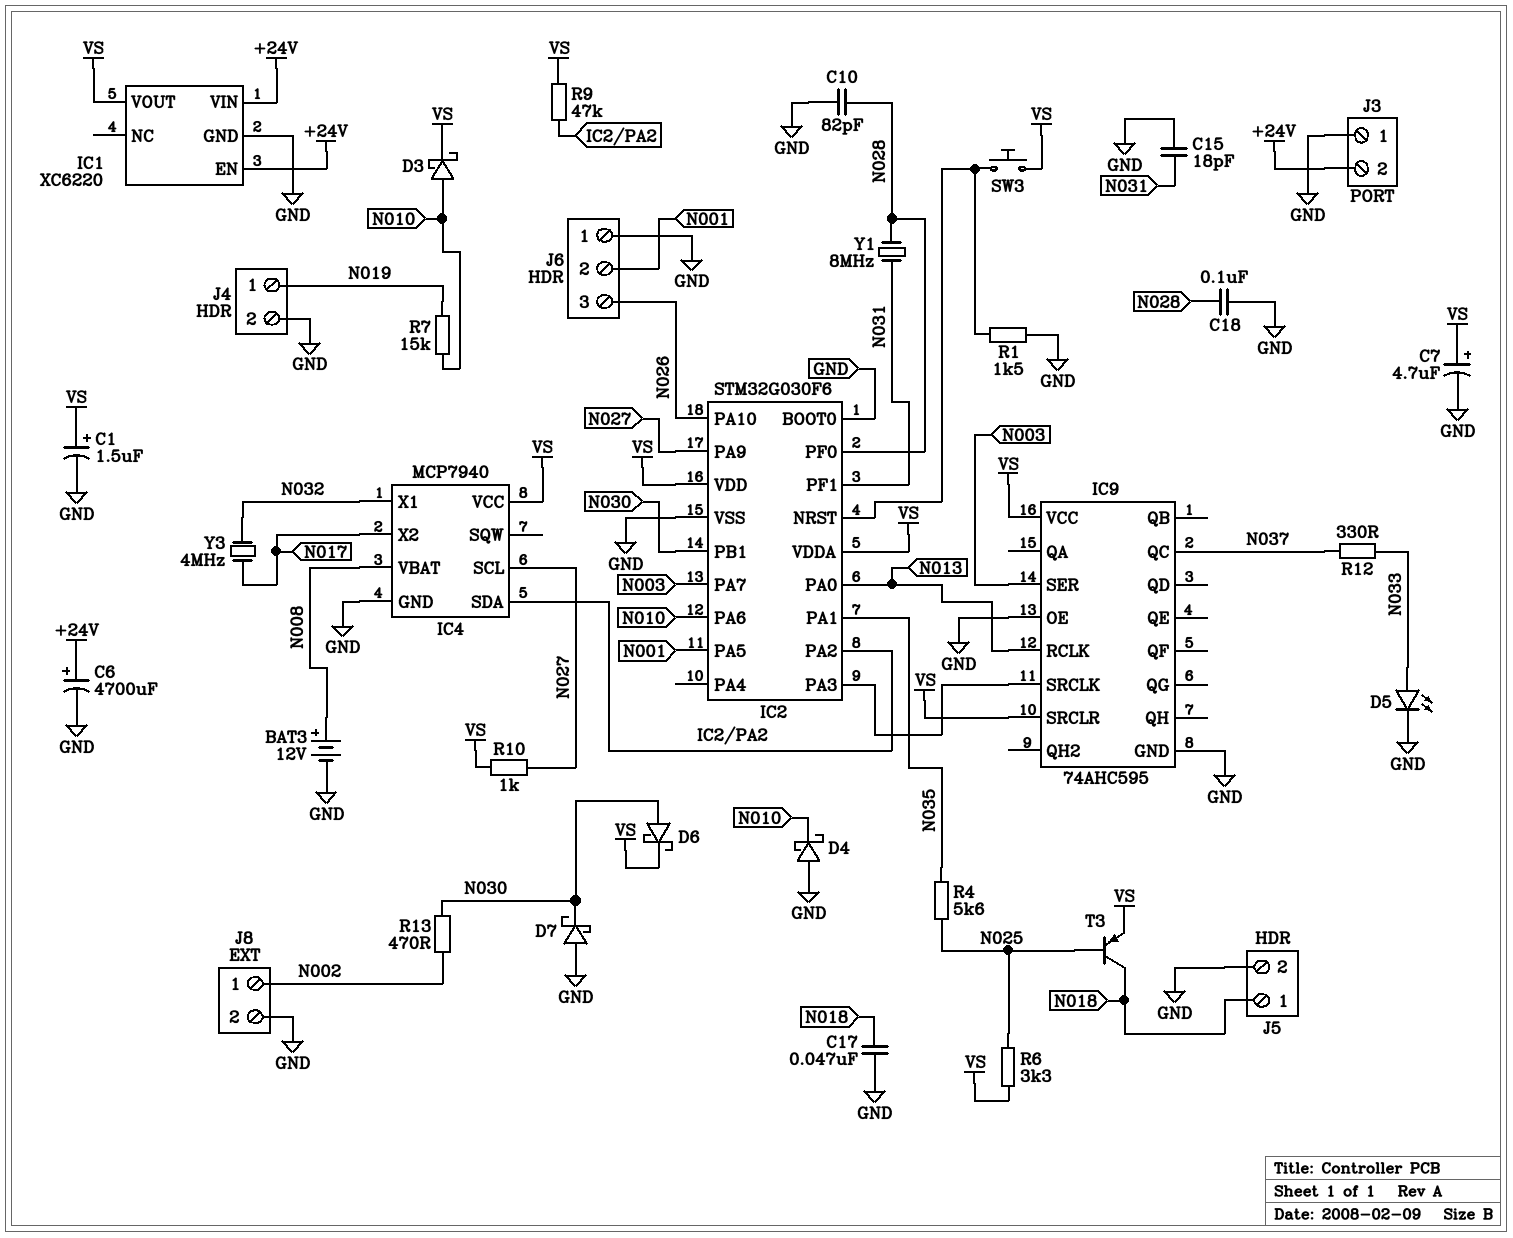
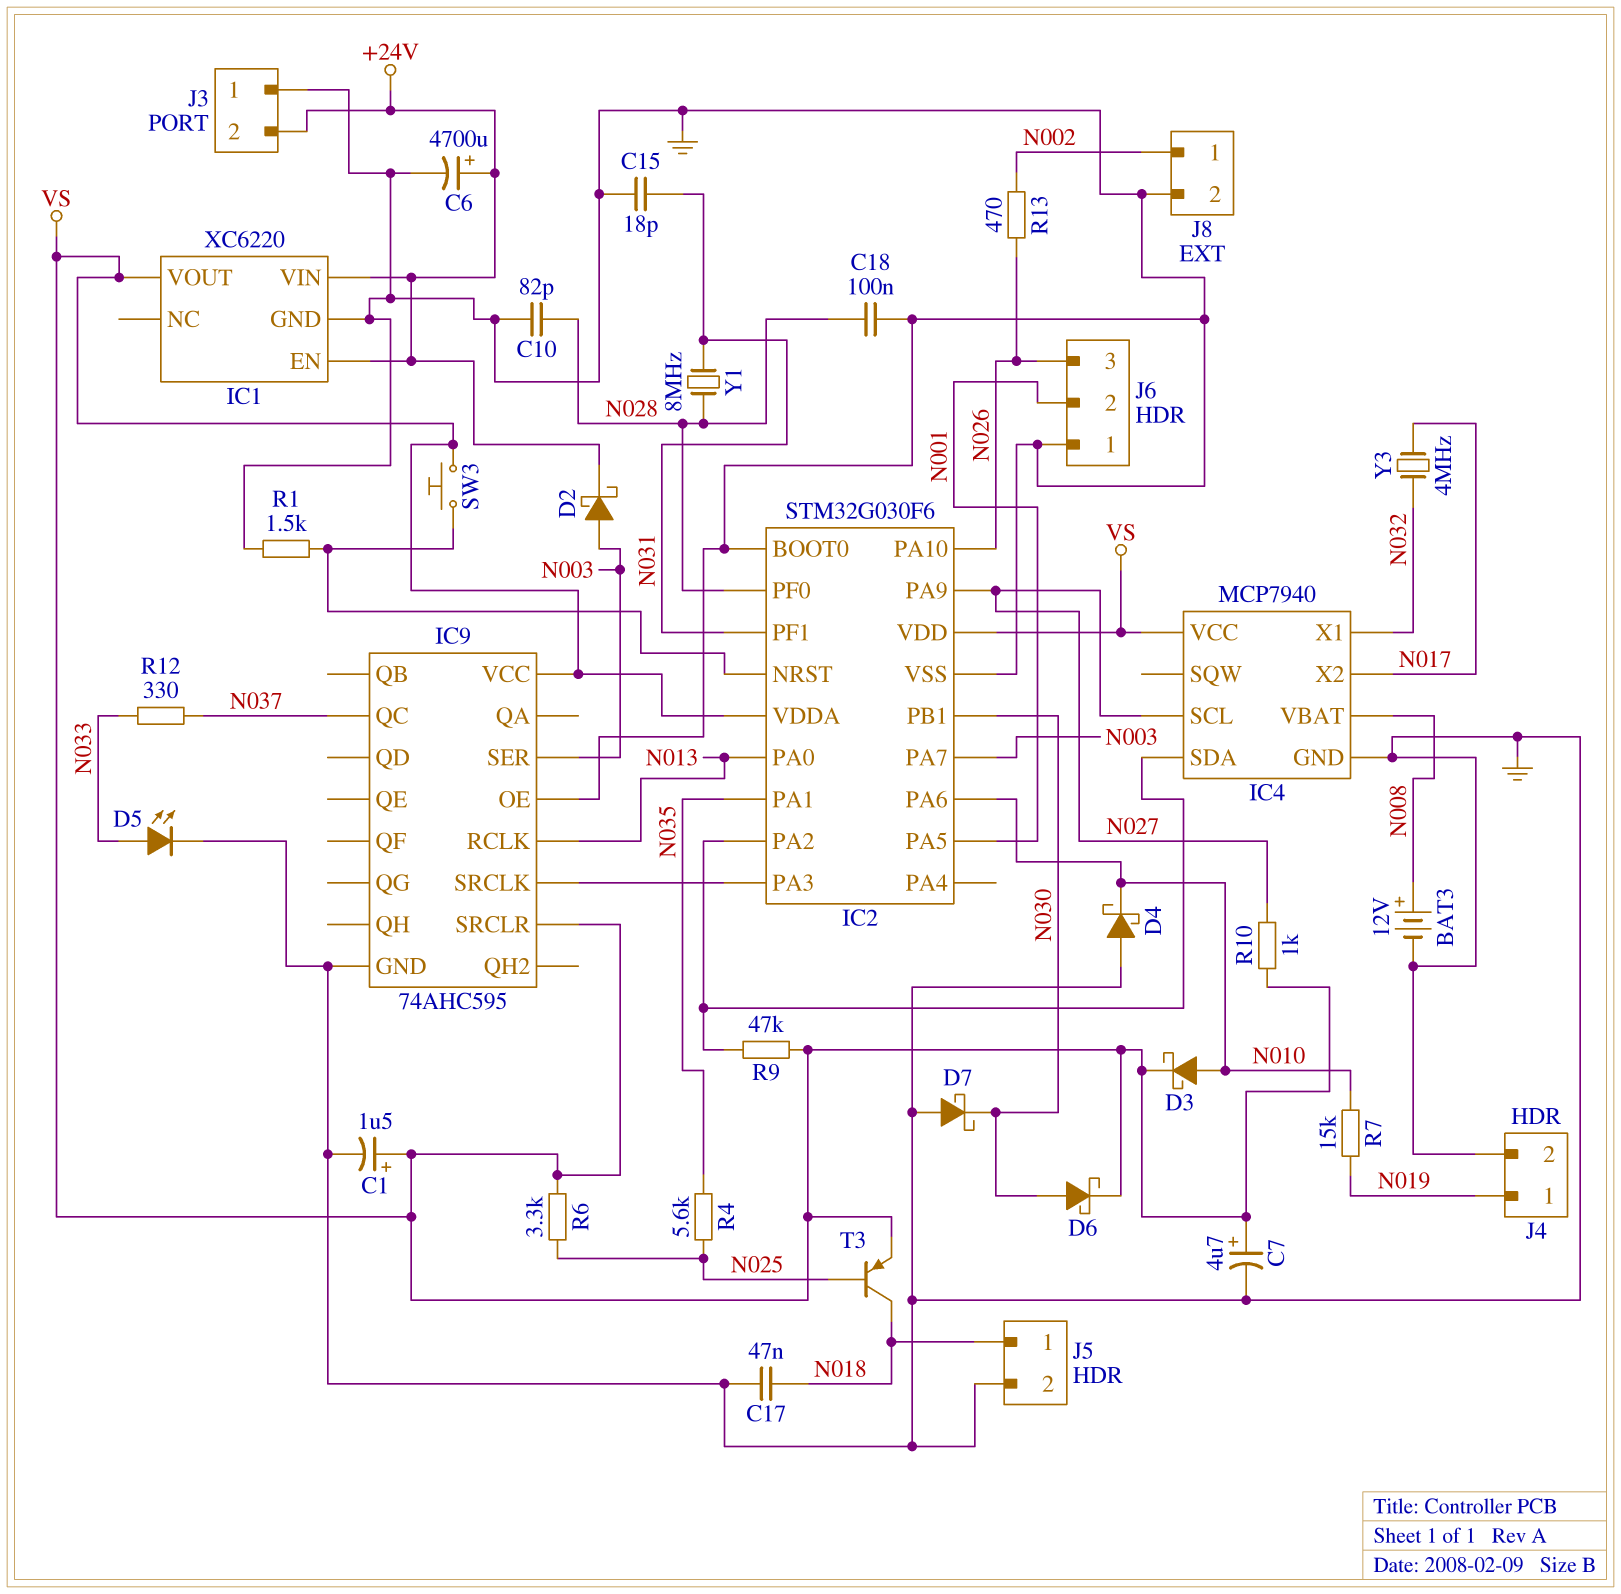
D2: none -> schottky (A N003, K +24V)
R13: 470 (N002, N030) -> 470 (N002, N026)

